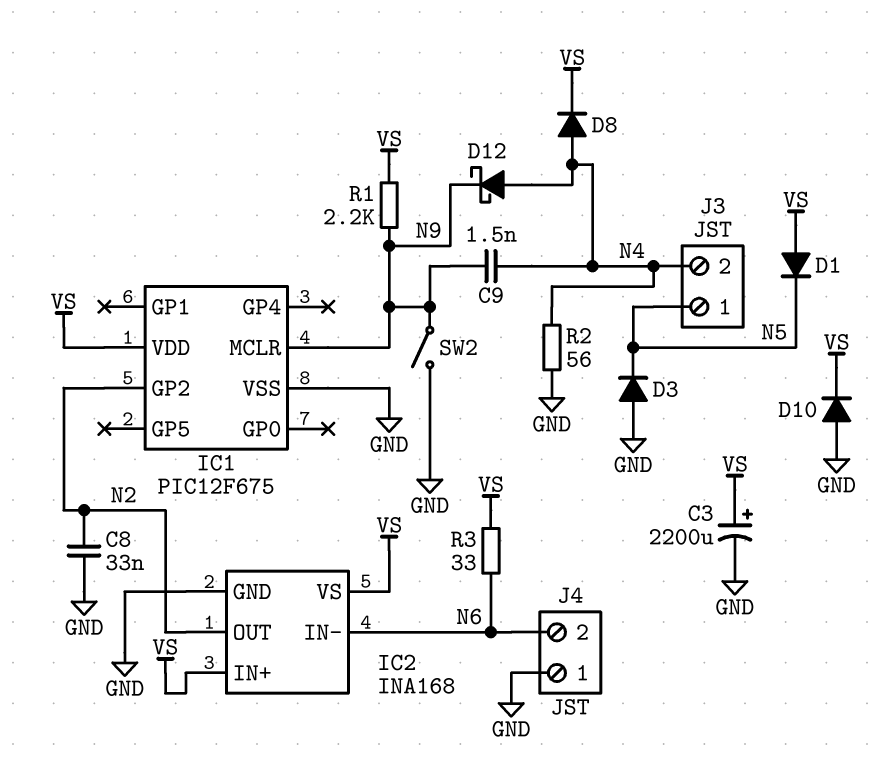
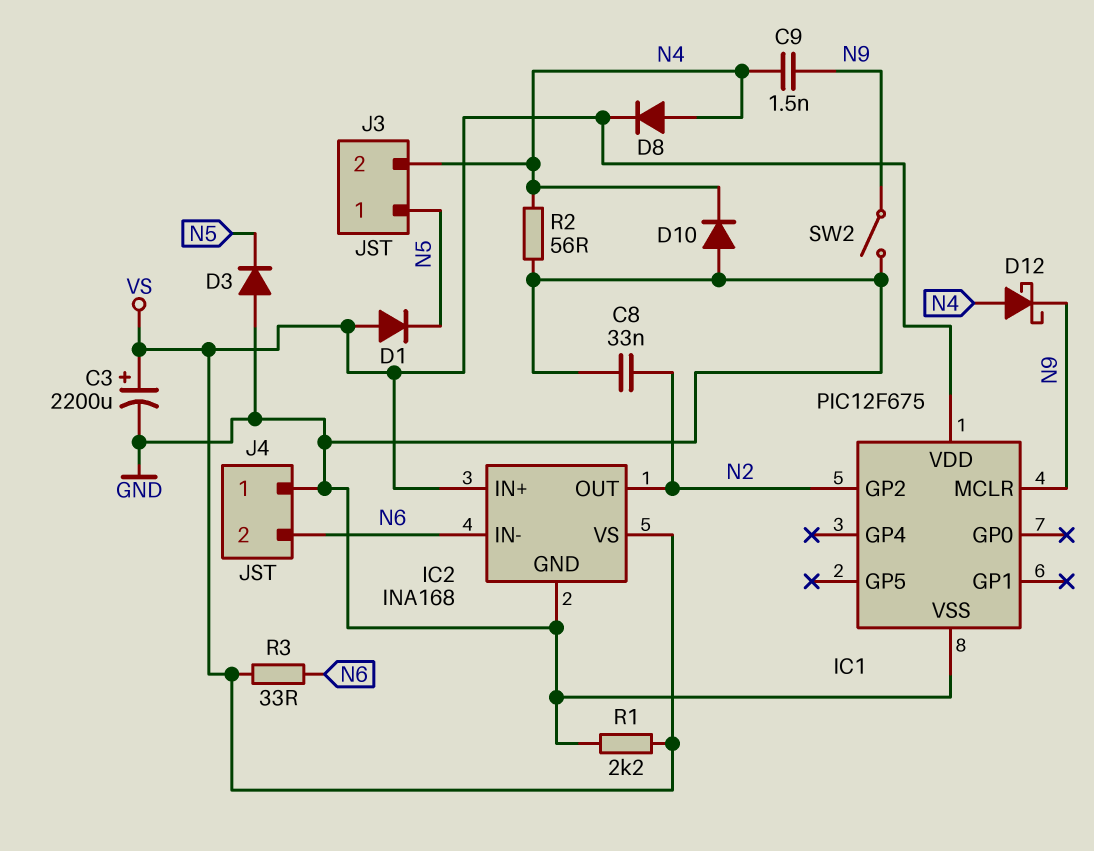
D10: diode (A GND, K VS) -> diode (A GND, K N4)
R1: 2.2k (N9, VS) -> 2.2k (GND, VS)

